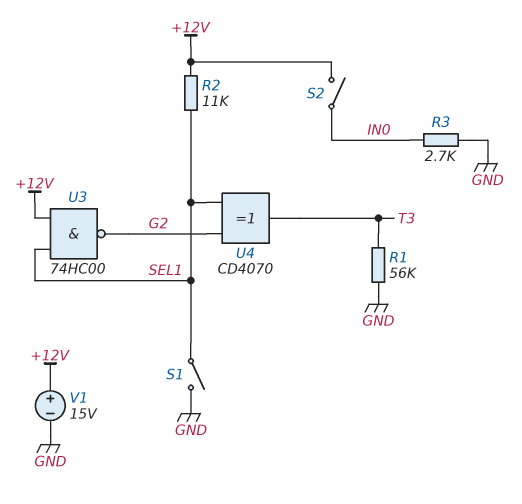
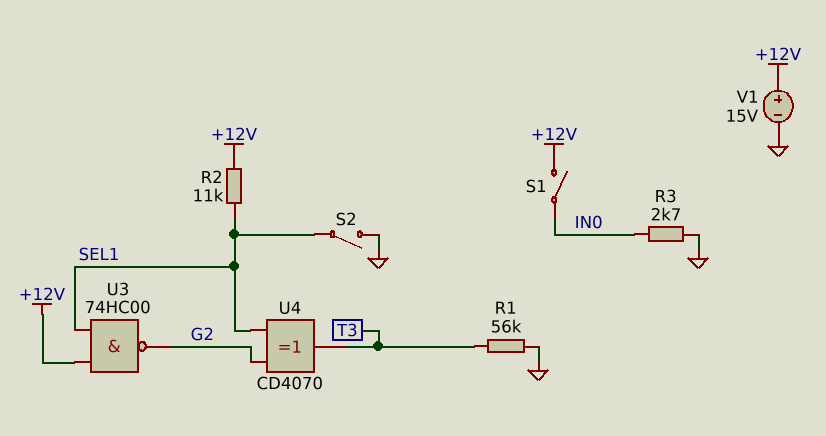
S1: switch (GND, SEL1) -> switch (+12V, IN0)
S2: switch (+12V, IN0) -> switch (GND, SEL1)

